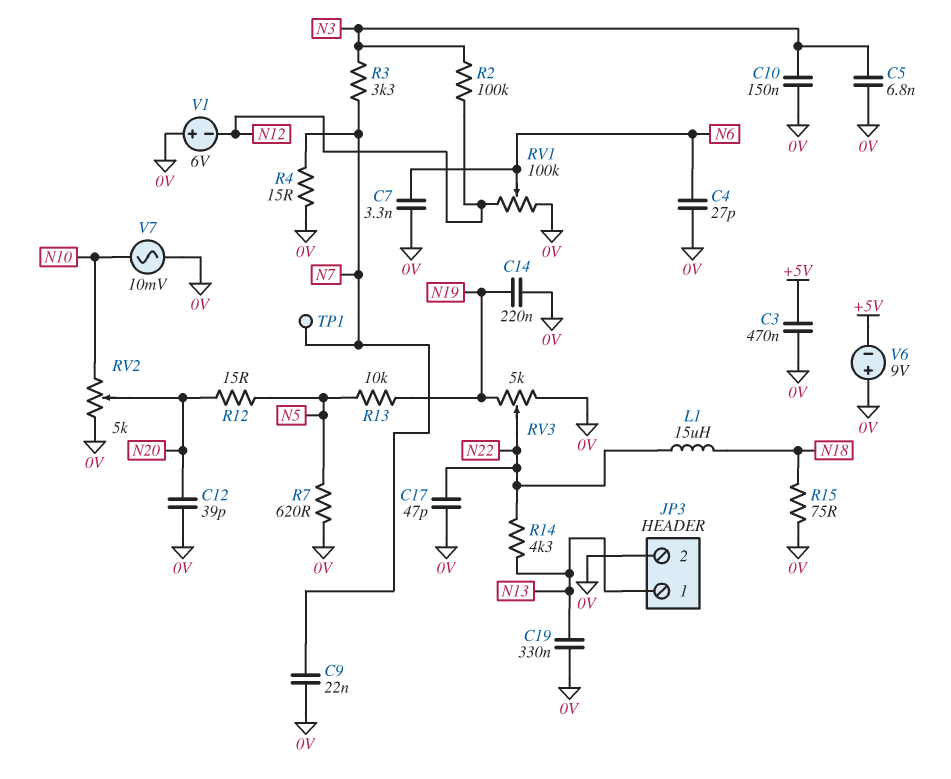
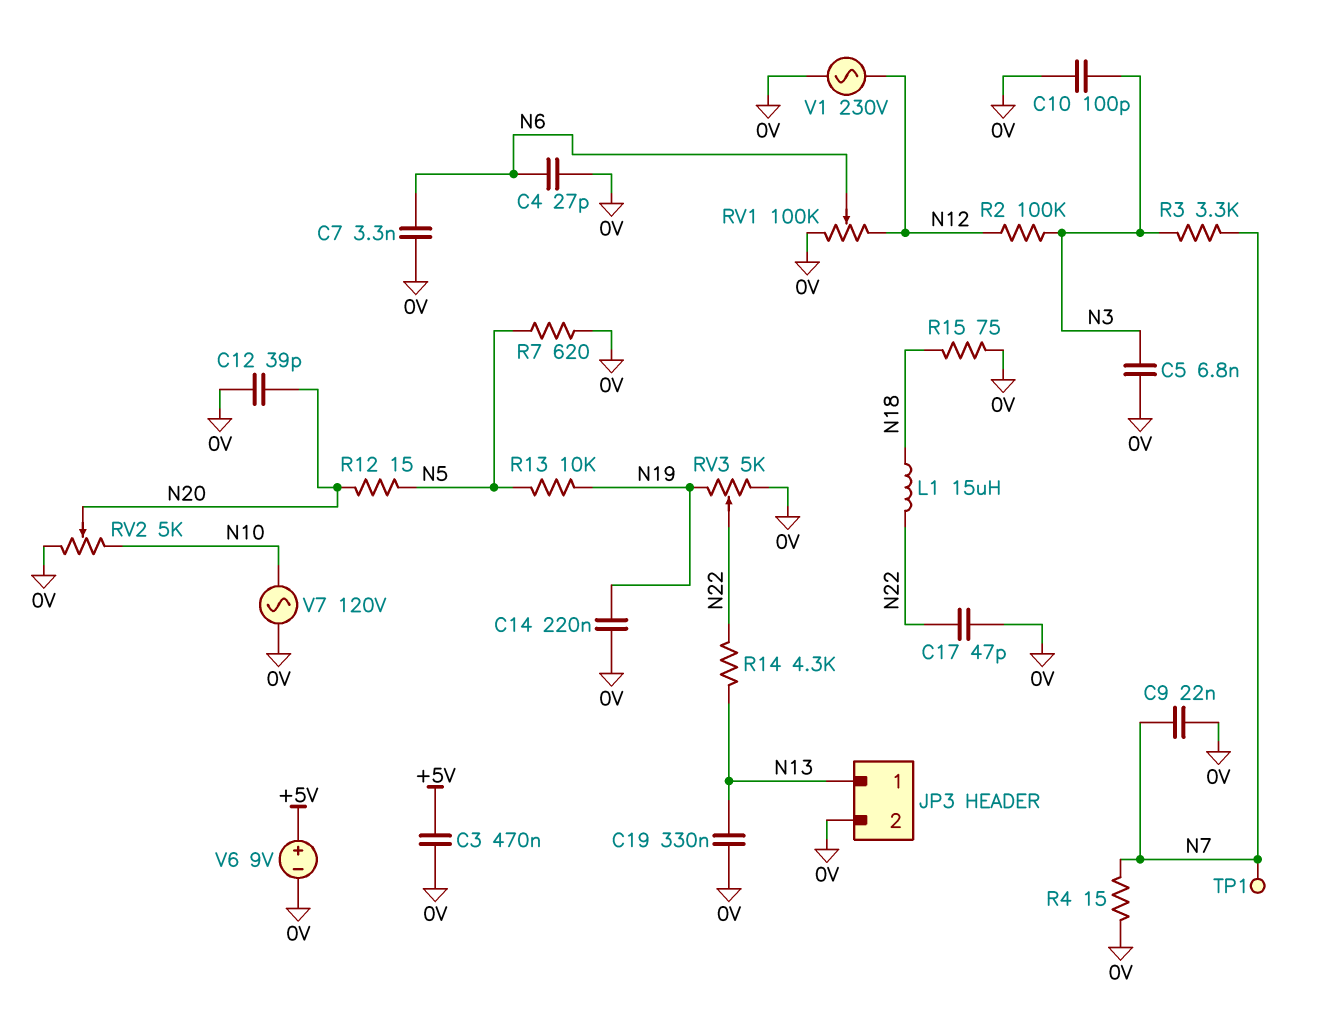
C10: 150nF (0V, N3) -> 100pF (0V, N3)
V1: 6V (plus 0V, minus N12) -> AC 230V (0V, N12)
V6: 9V (plus 0V, minus +5V) -> 9V (plus +5V, minus 0V)
V7: AC 10mV (0V, N10) -> AC 120V (0V, N10)

